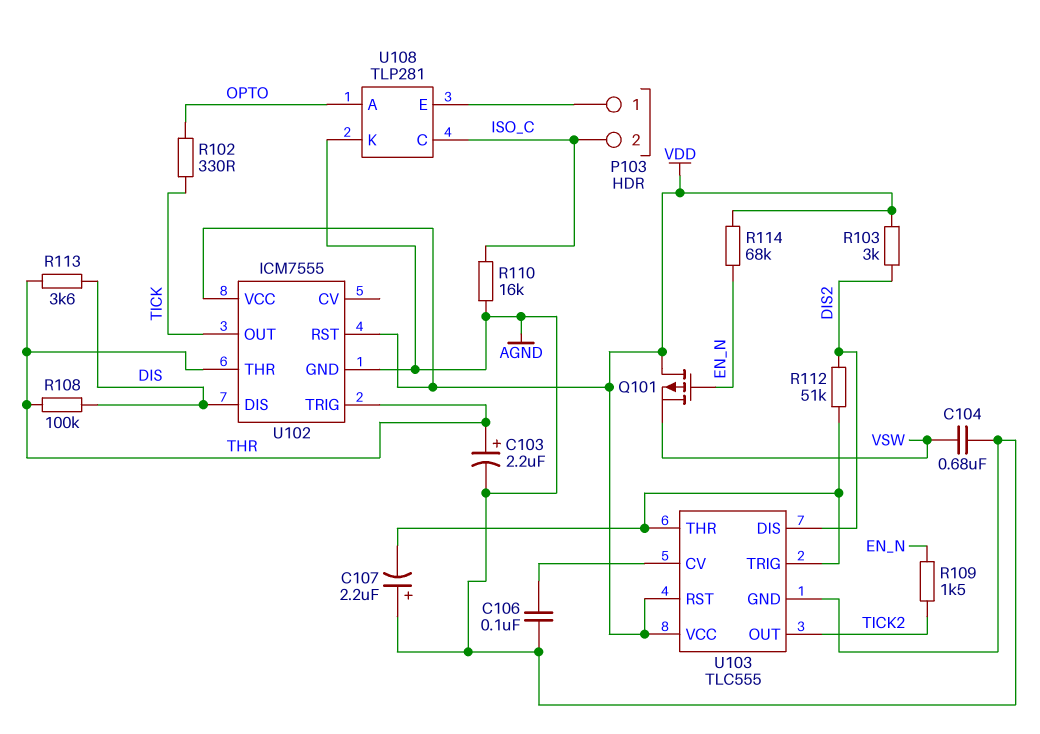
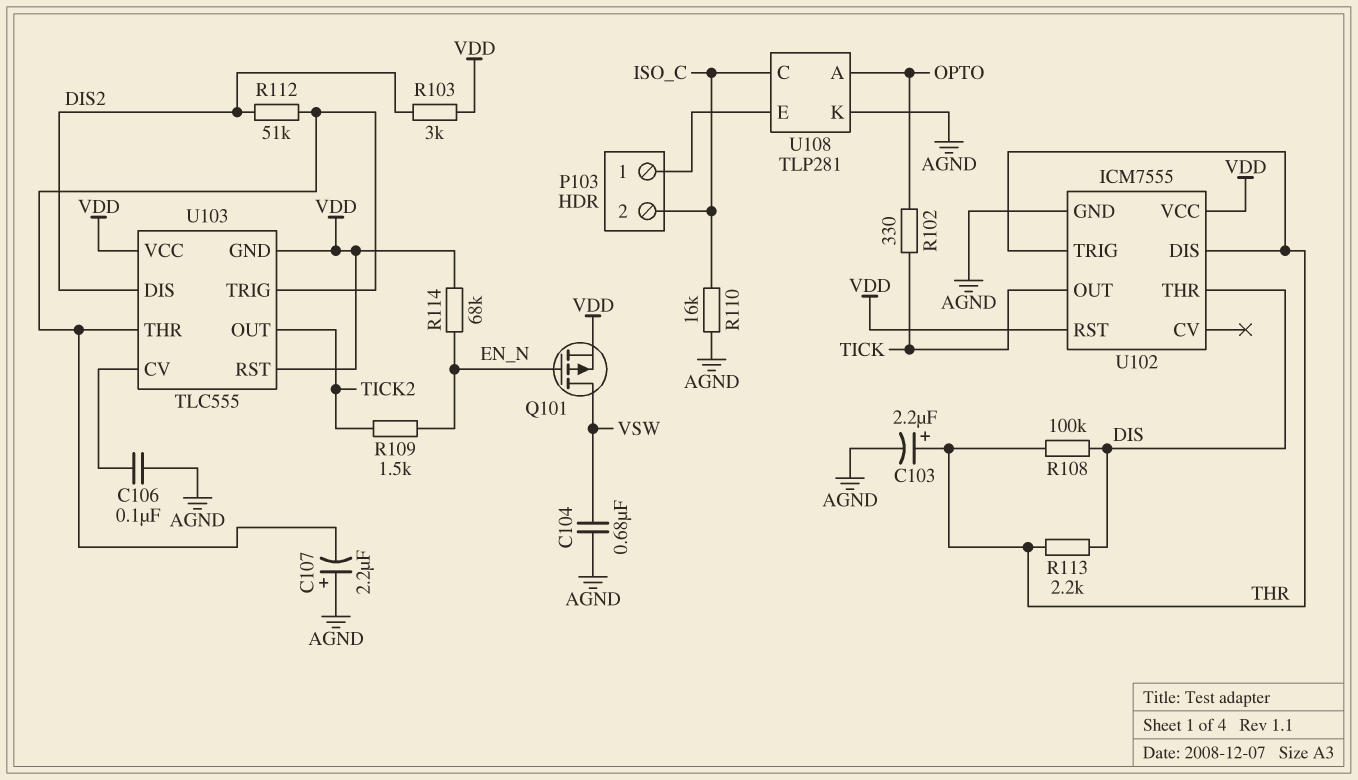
Q101: PMOS (G EN_N, D VDD, S VSW) -> PMOS (G EN_N, D VSW, S VDD)
R113: 3.6k (DIS, THR) -> 2.2k (DIS, THR)
U102 pin DIS: DIS -> THR
U102 pin THR: THR -> DIS
U103 pin GND: AGND -> VDD

